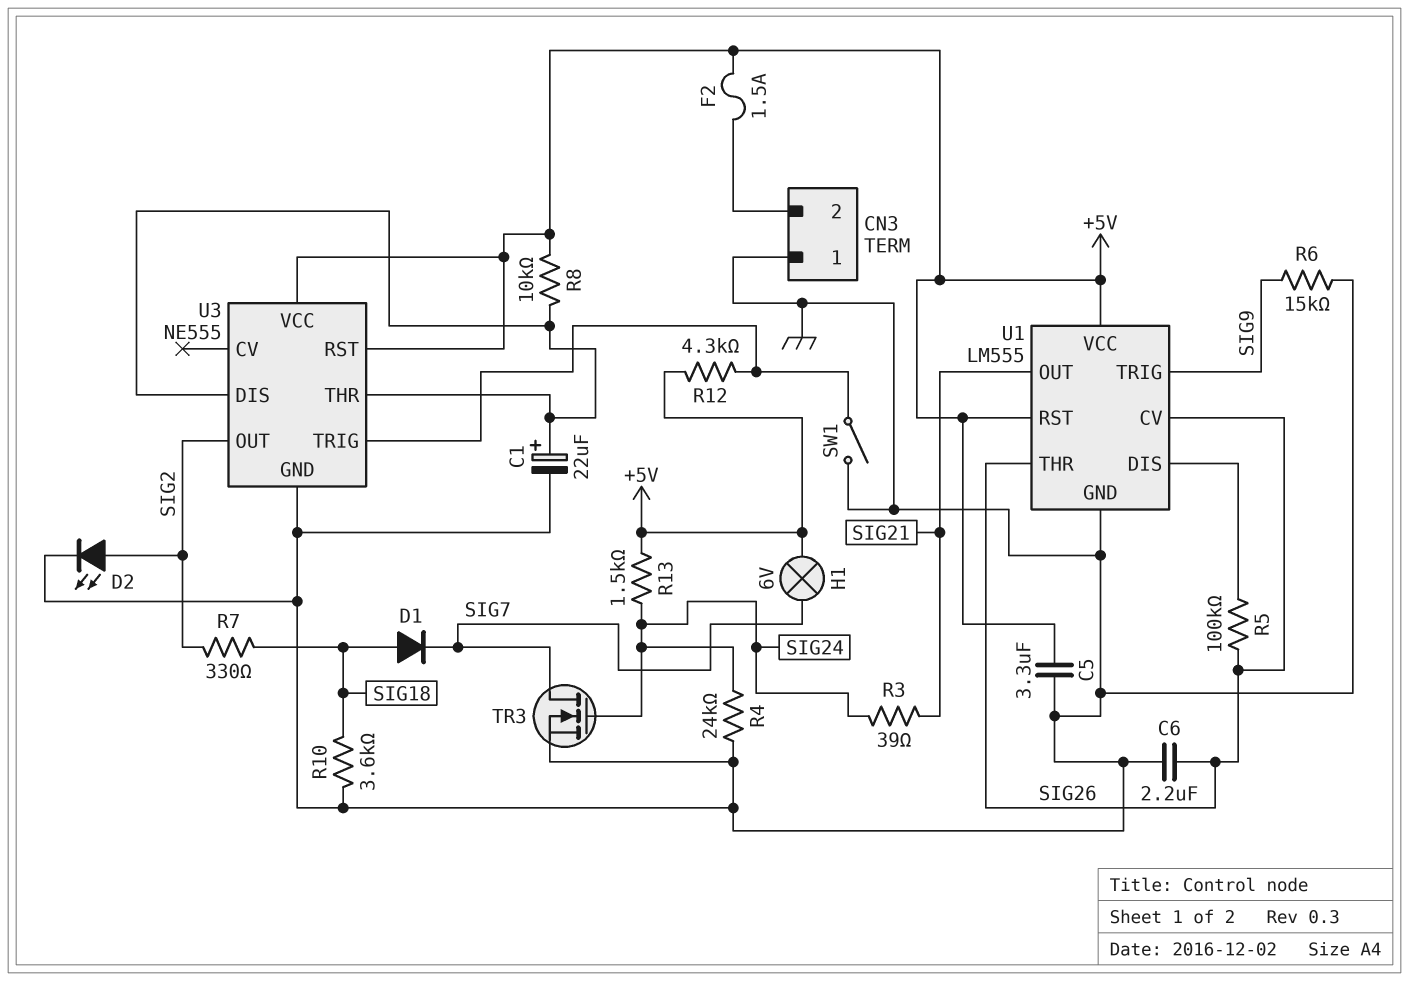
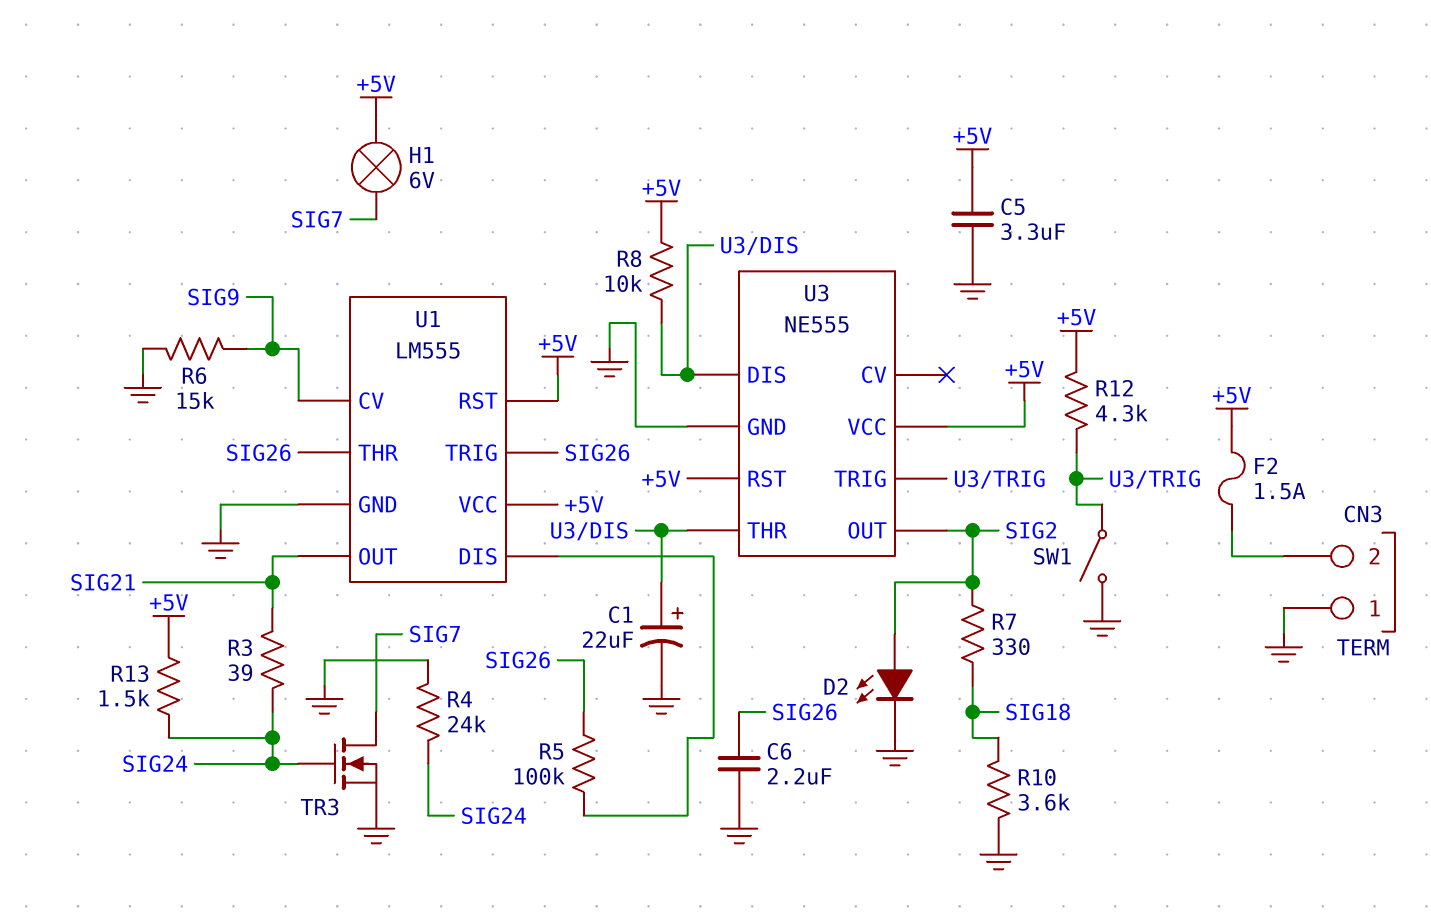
D1: diode (A SIG18, K SIG7) -> none
U1 pin CV: SIG26 -> SIG9
U1 pin TRIG: SIG9 -> SIG26

